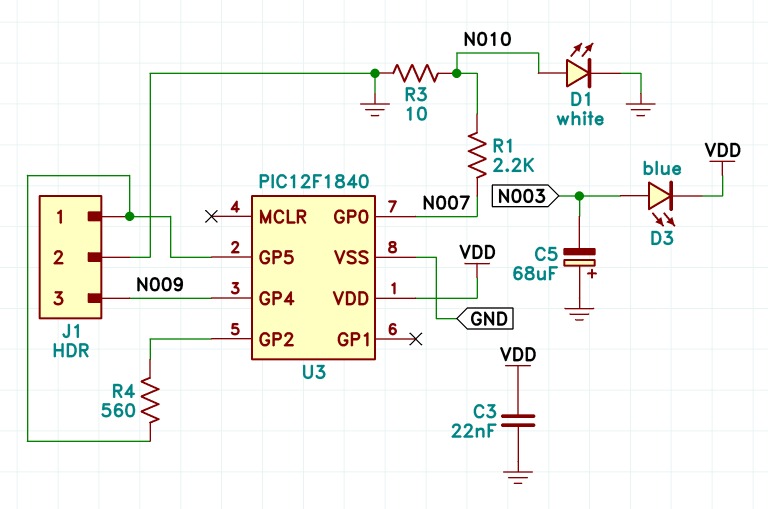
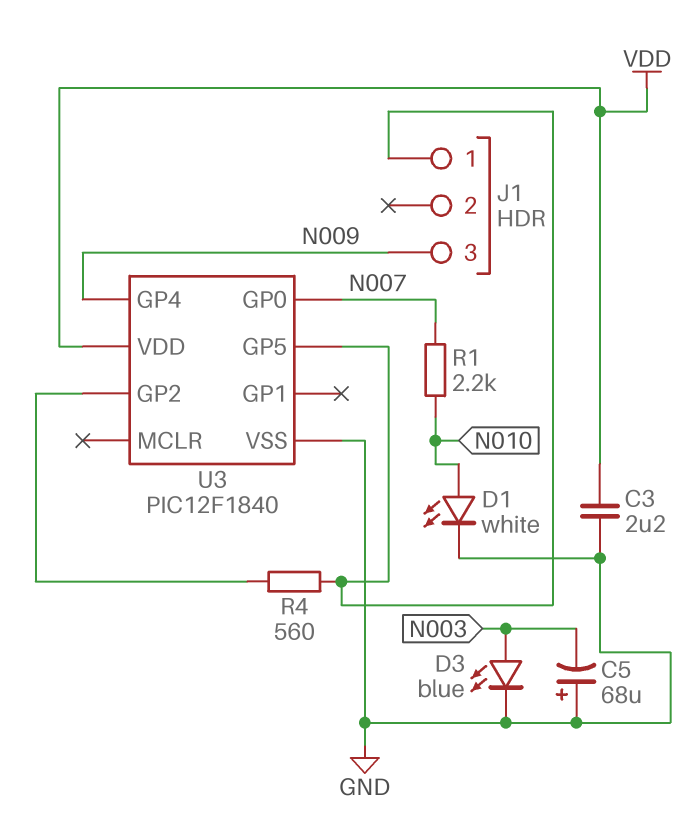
C3: 22nF (GND, VDD) -> 2.2uF (GND, VDD)
D3: LED blue (A N003, K VDD) -> LED blue (A N003, K GND)
J1 pin 2: GND -> none
R3: 10 (GND, N010) -> none

